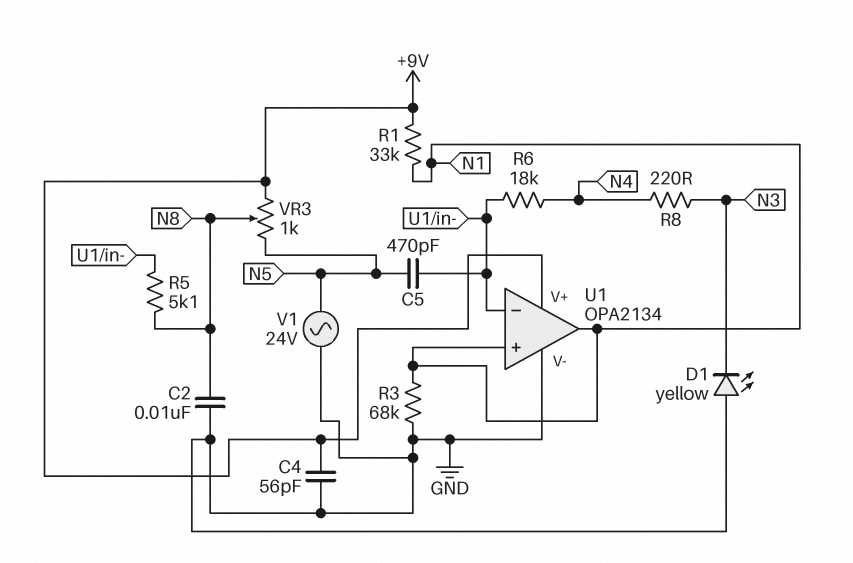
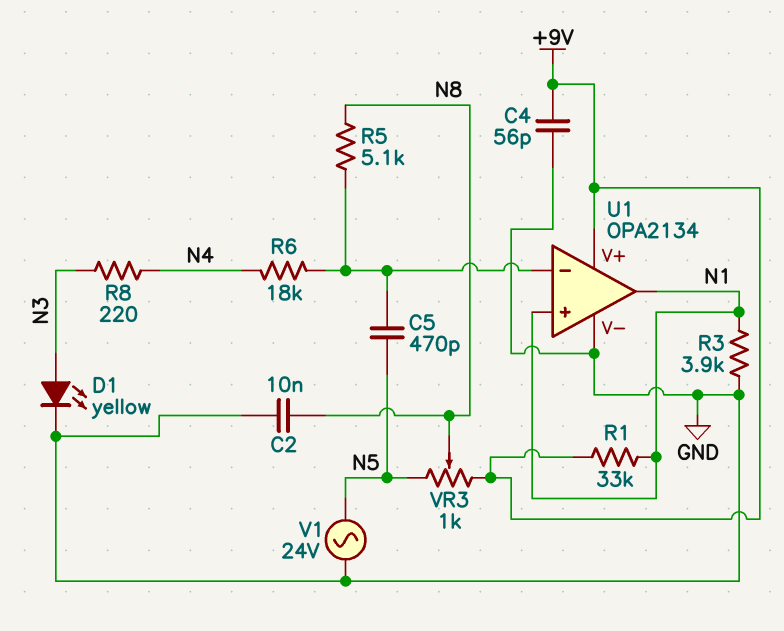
D1: LED yellow (A GND, K N3) -> LED yellow (A N3, K GND)
R3: 68k (GND, N1) -> 3.9k (GND, N1)

